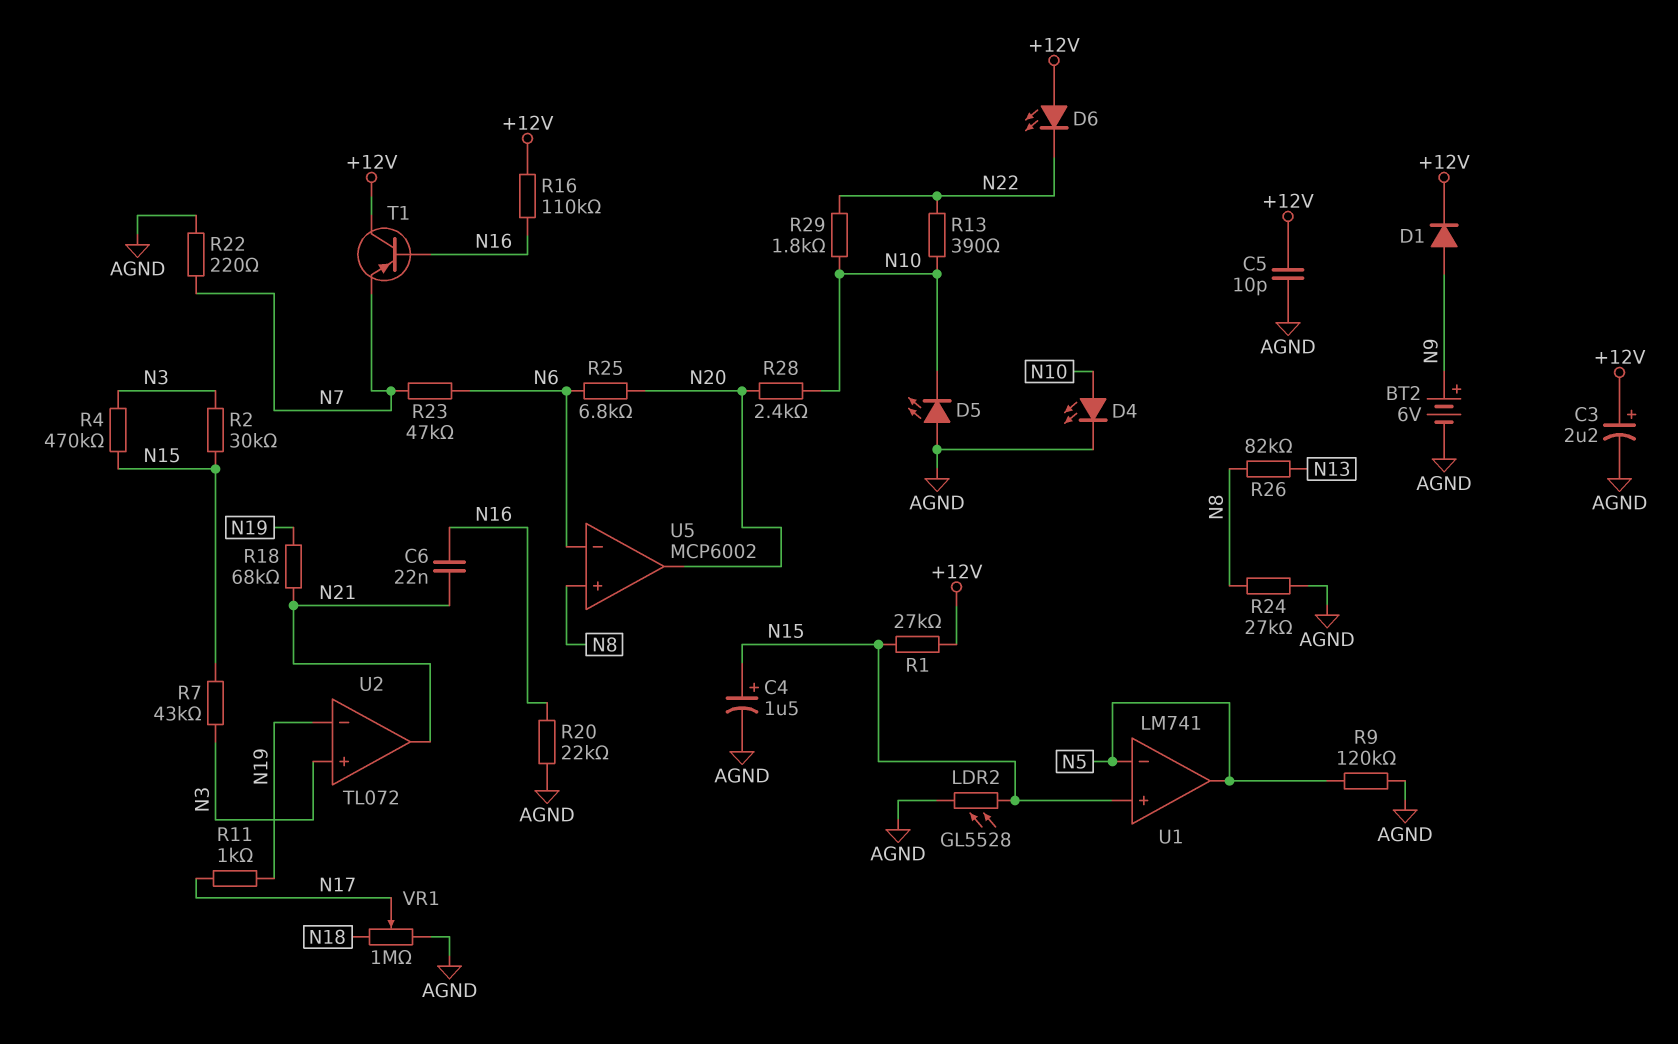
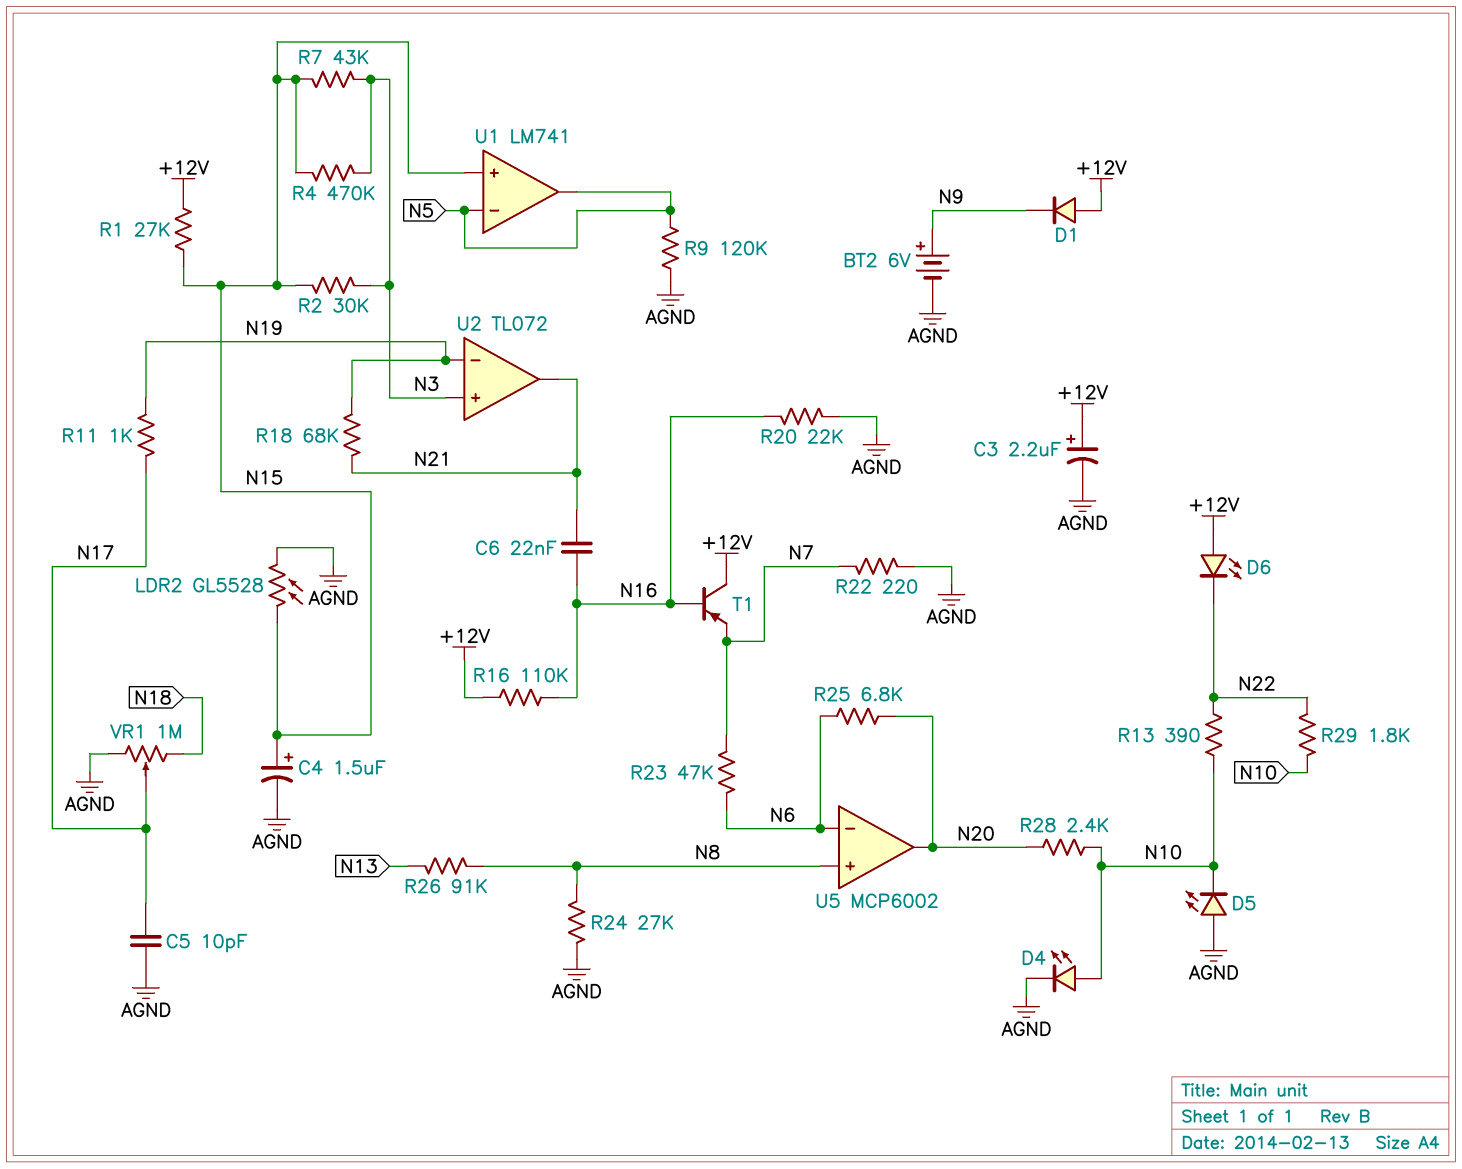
C5: 10pF (+12V, AGND) -> 10pF (AGND, N17)
D1: diode (A N9, K +12V) -> diode (A +12V, K N9)
R26: 82k (N8, N13) -> 91k (N8, N13)

